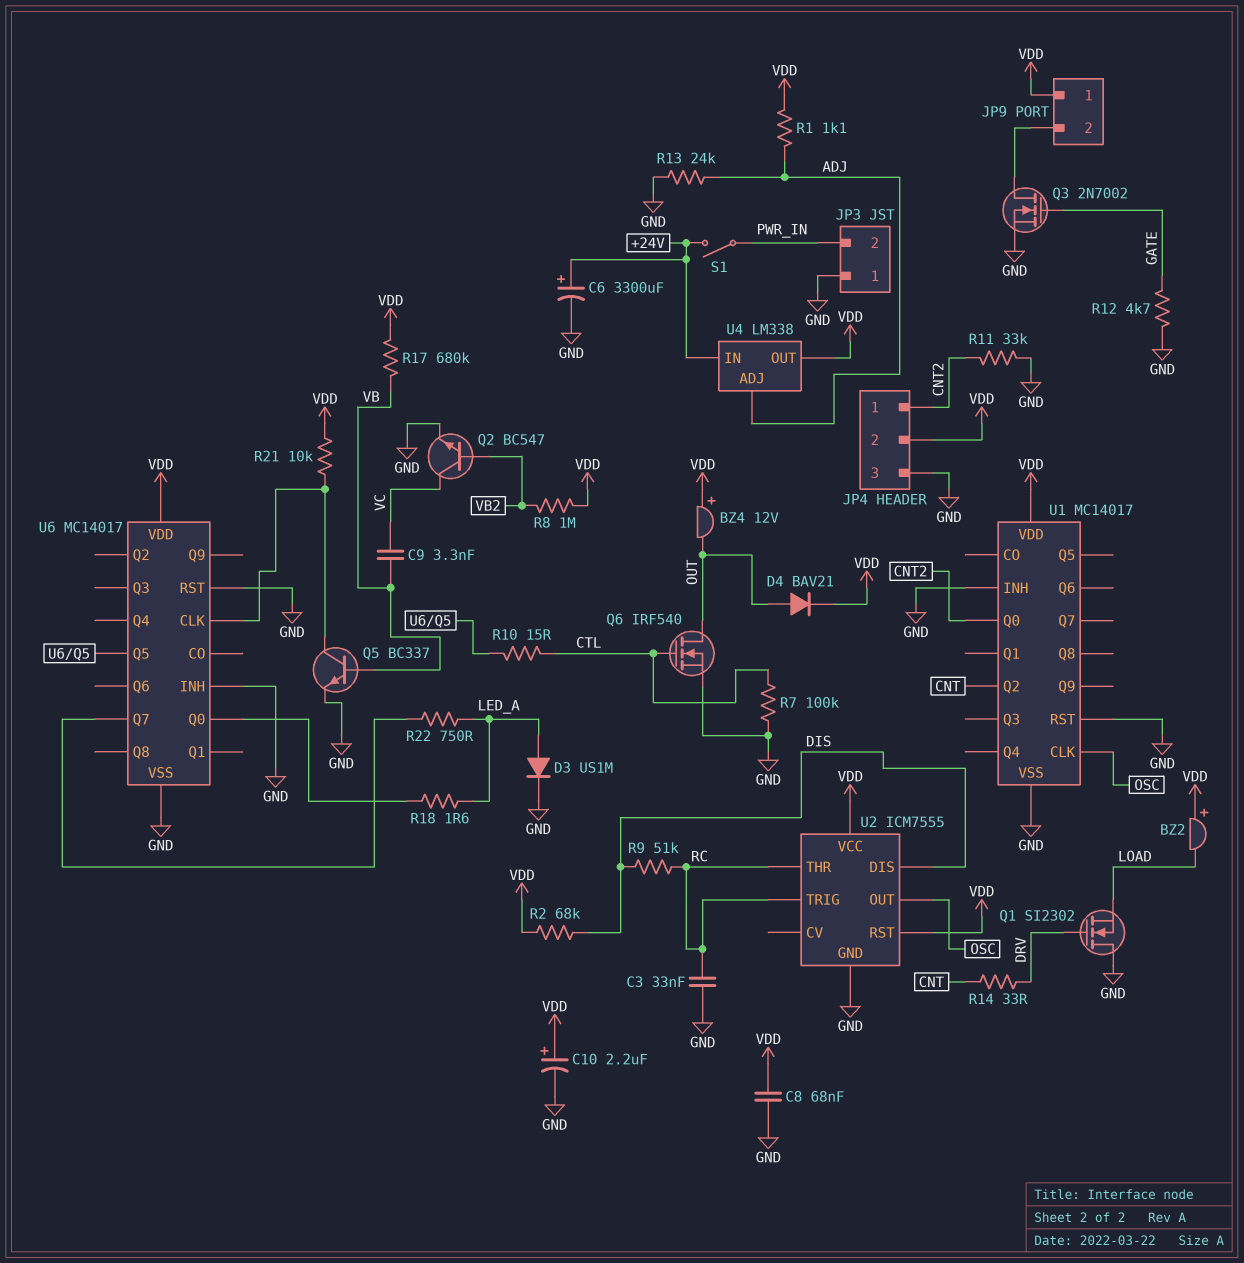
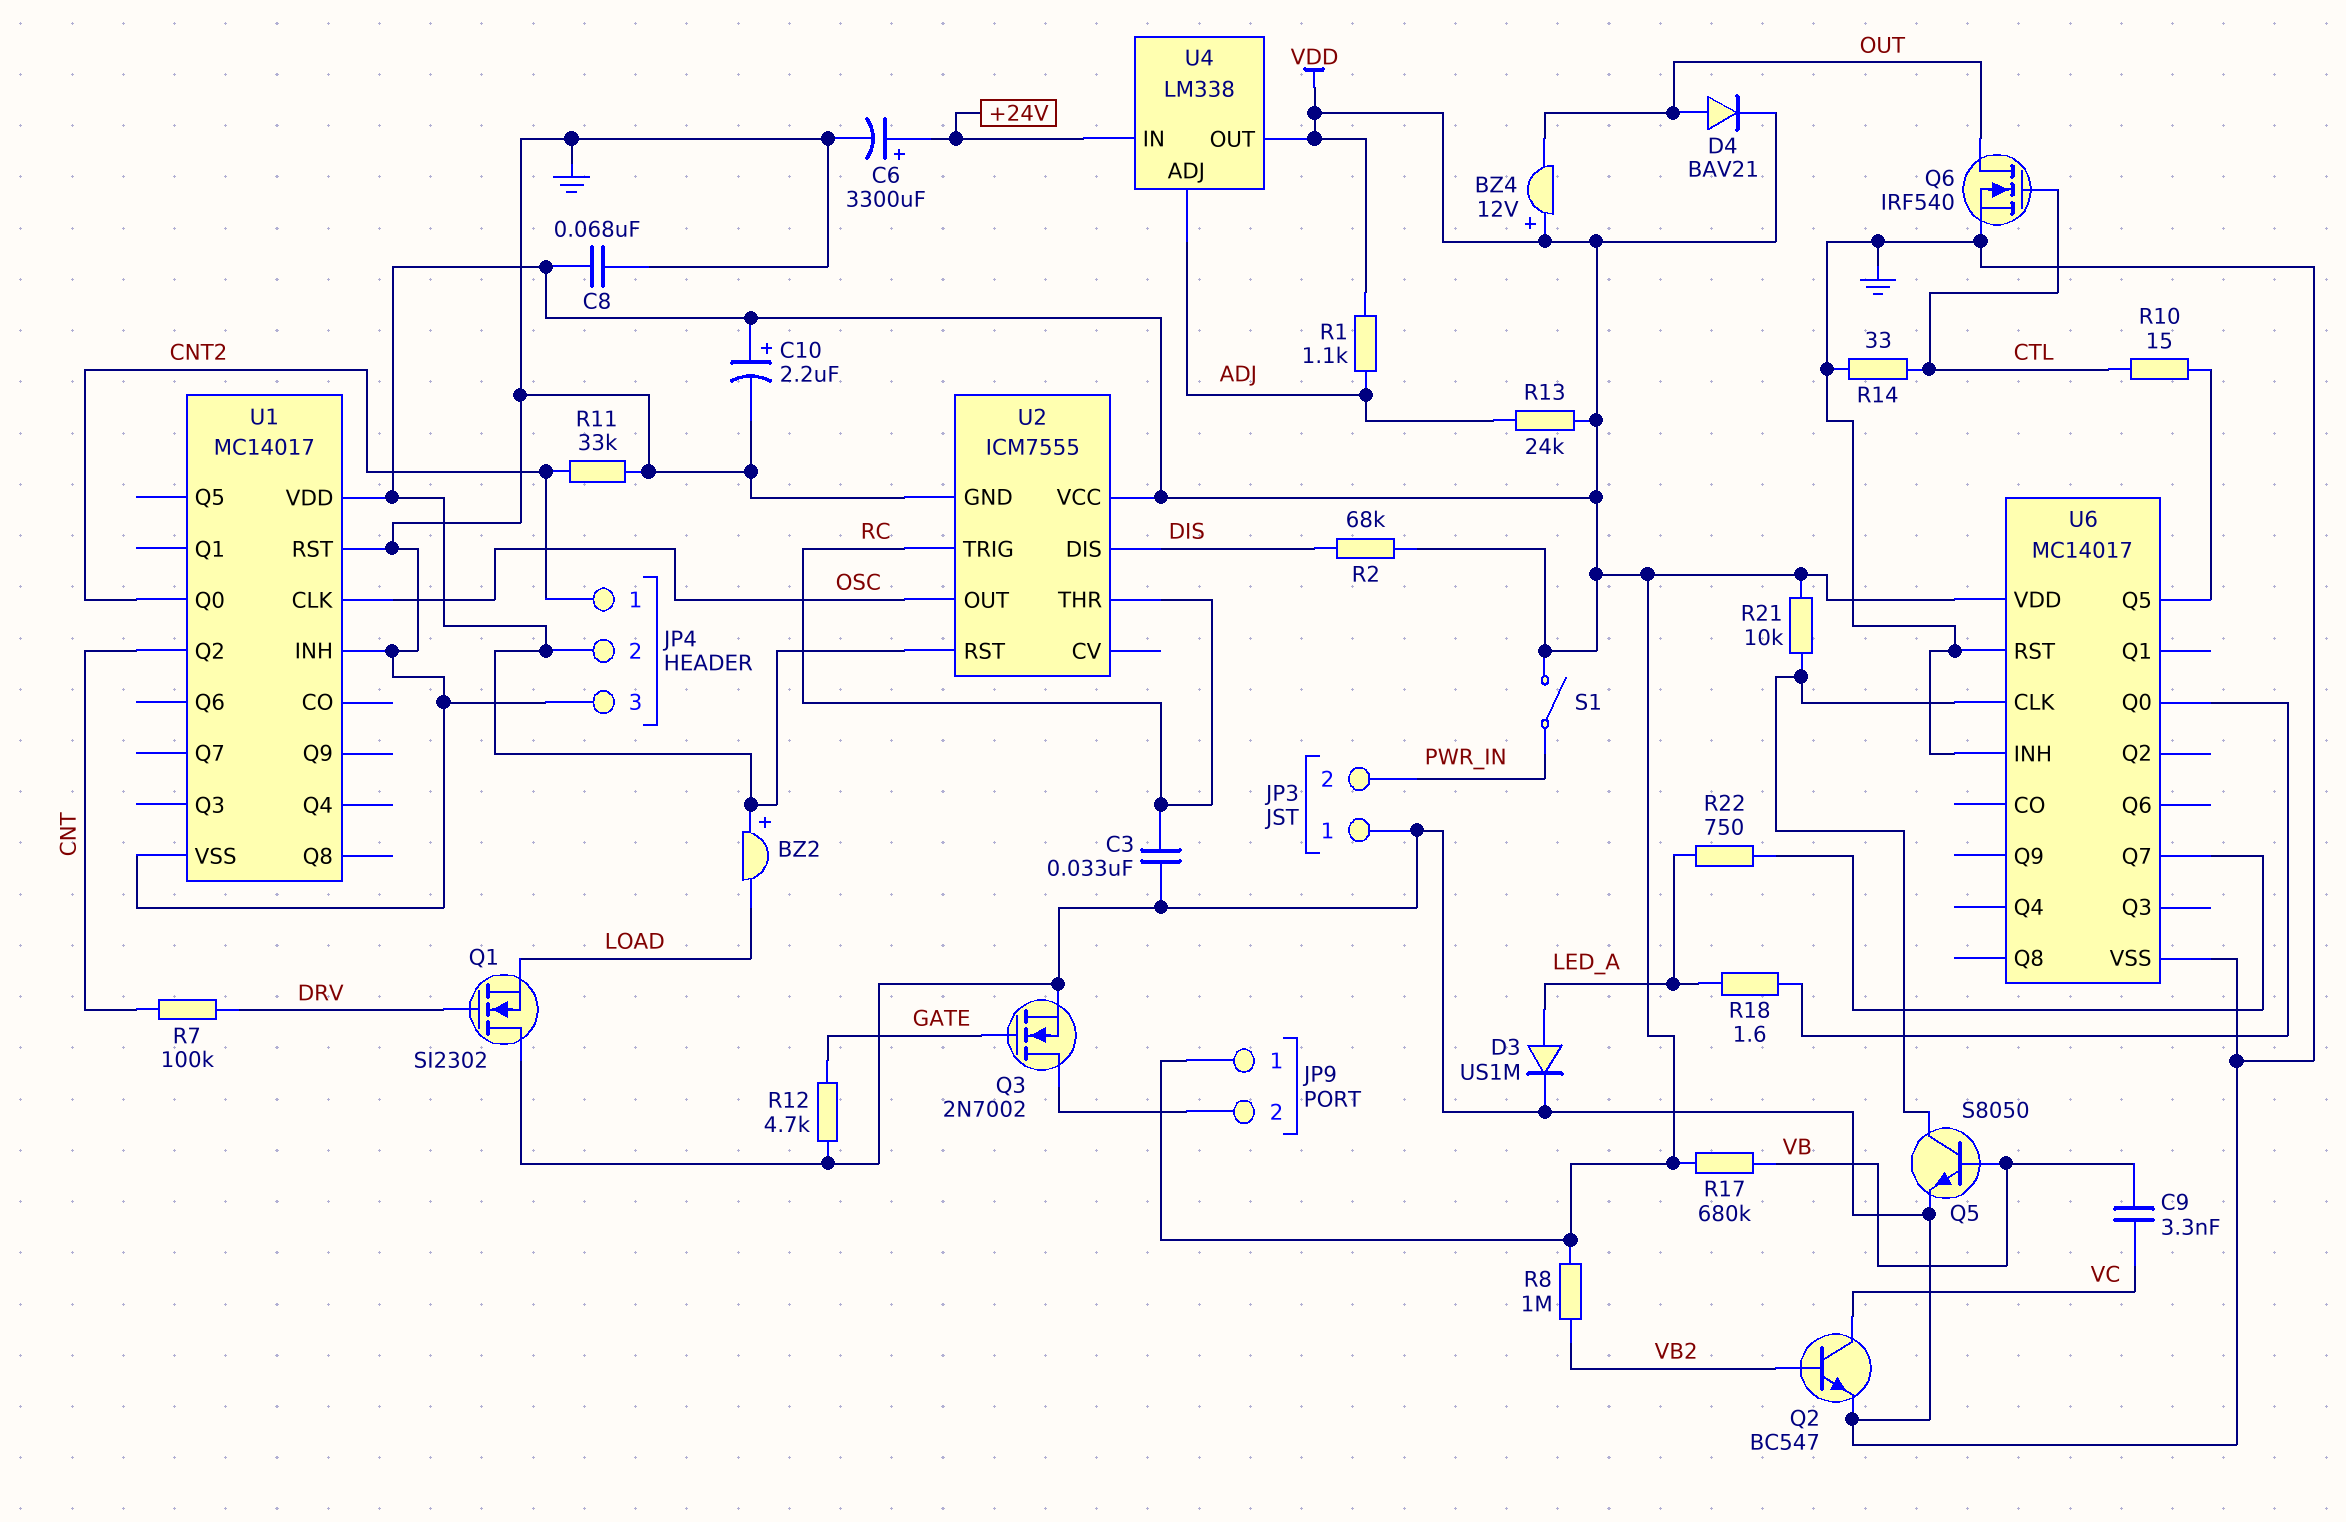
Q5: NPN BC337 (B VB, C U6/CLK, E GND) -> NPN S8050 (B VB, C U6/CLK, E GND)
R7: 100k (CTL, GND) -> 100k (CNT, DRV)
R9: 51k (DIS, RC) -> none
R13: 24k (ADJ, GND) -> 24k (ADJ, VDD)
R14: 33 (CNT, DRV) -> 33 (CTL, GND)
S1: switch (+24V, PWR_IN) -> switch (PWR_IN, VDD)

